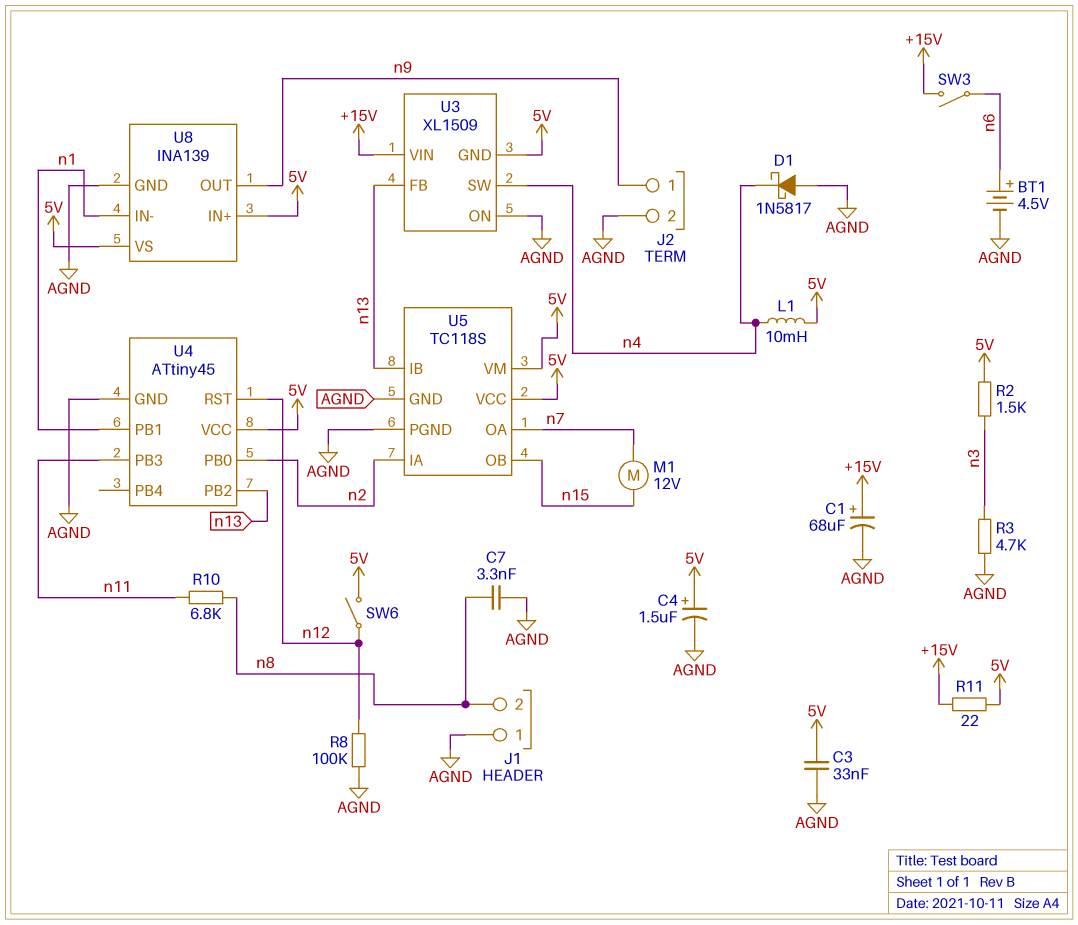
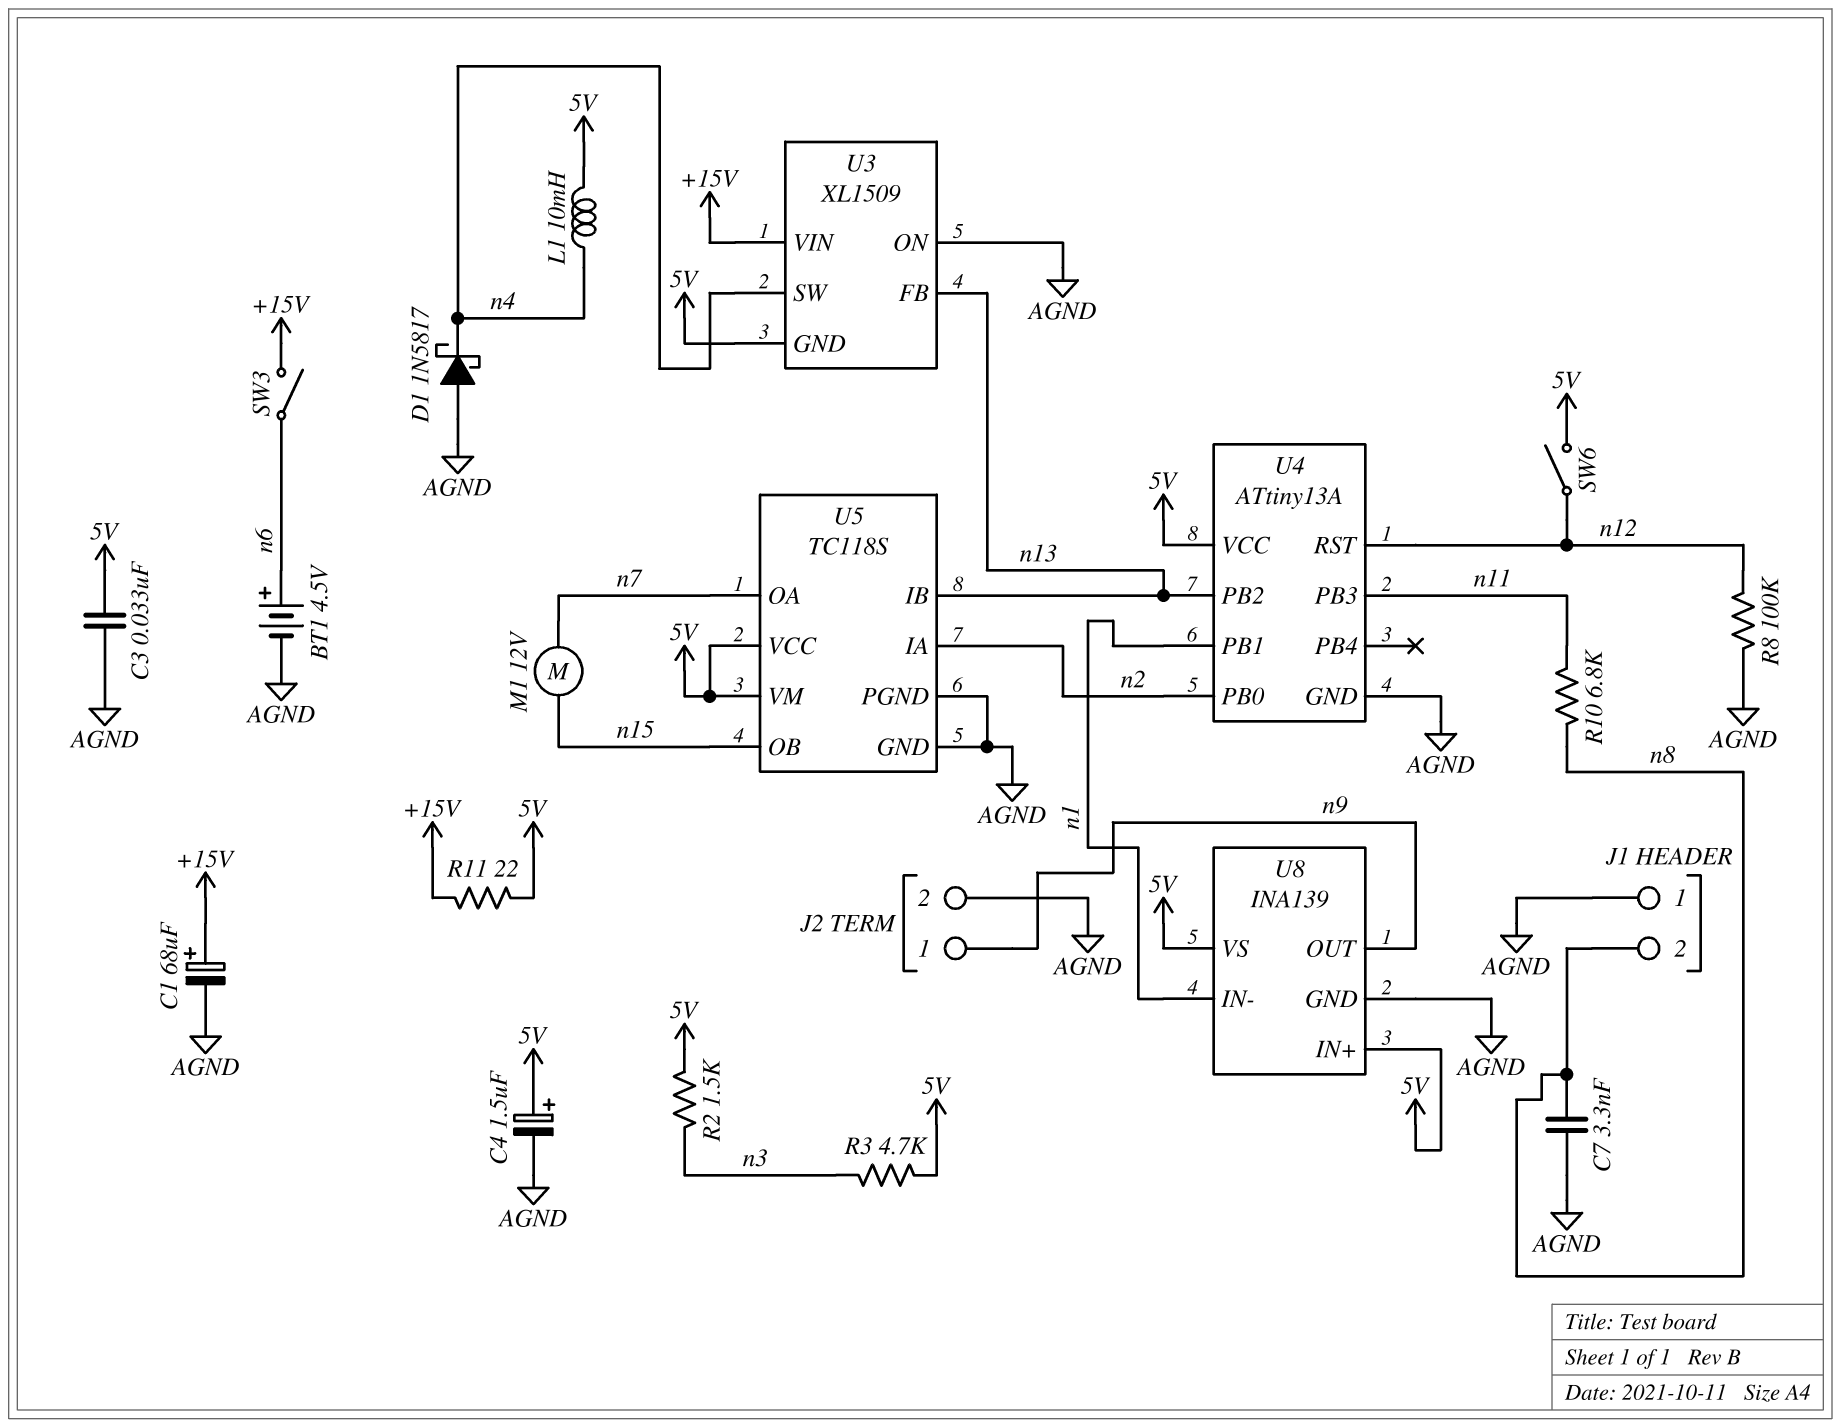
R3: 4.7k (AGND, n3) -> 4.7k (5V, n3)
U4: ATtiny45 -> ATtiny13A

